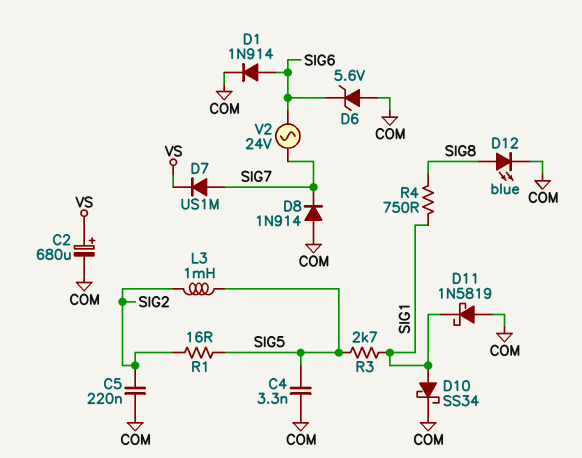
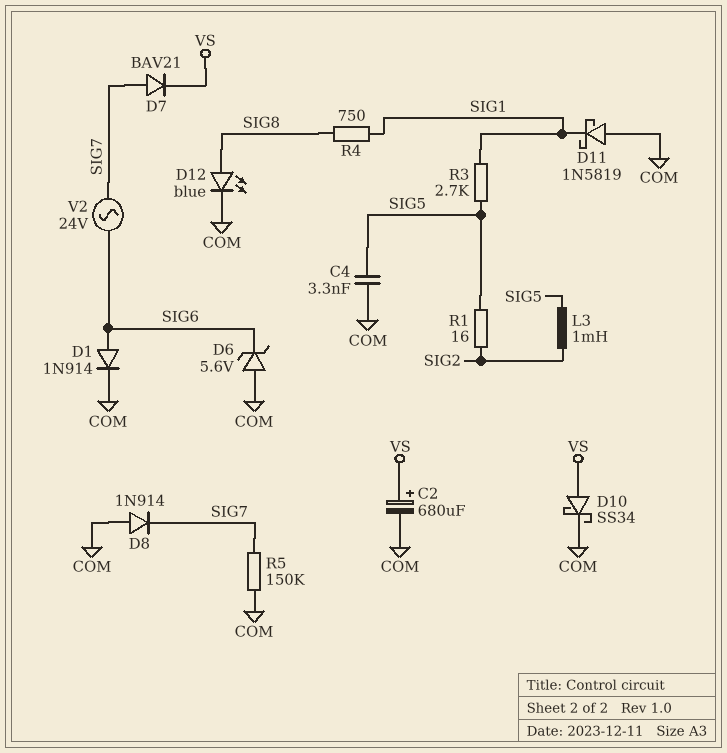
C5: 220nF (COM, SIG2) -> none
D7: diode US1M (A SIG7, K VS) -> diode BAV21 (A SIG7, K VS)
D10: schottky SS34 (A SIG1, K COM) -> schottky SS34 (A VS, K COM)
R5: none -> 150k (COM, SIG7)

